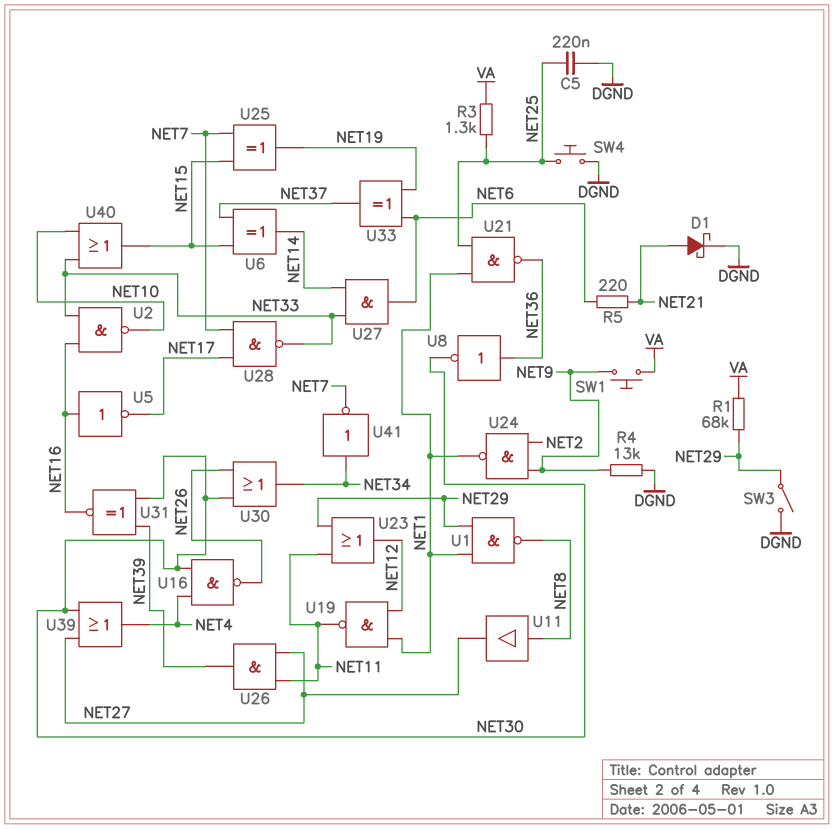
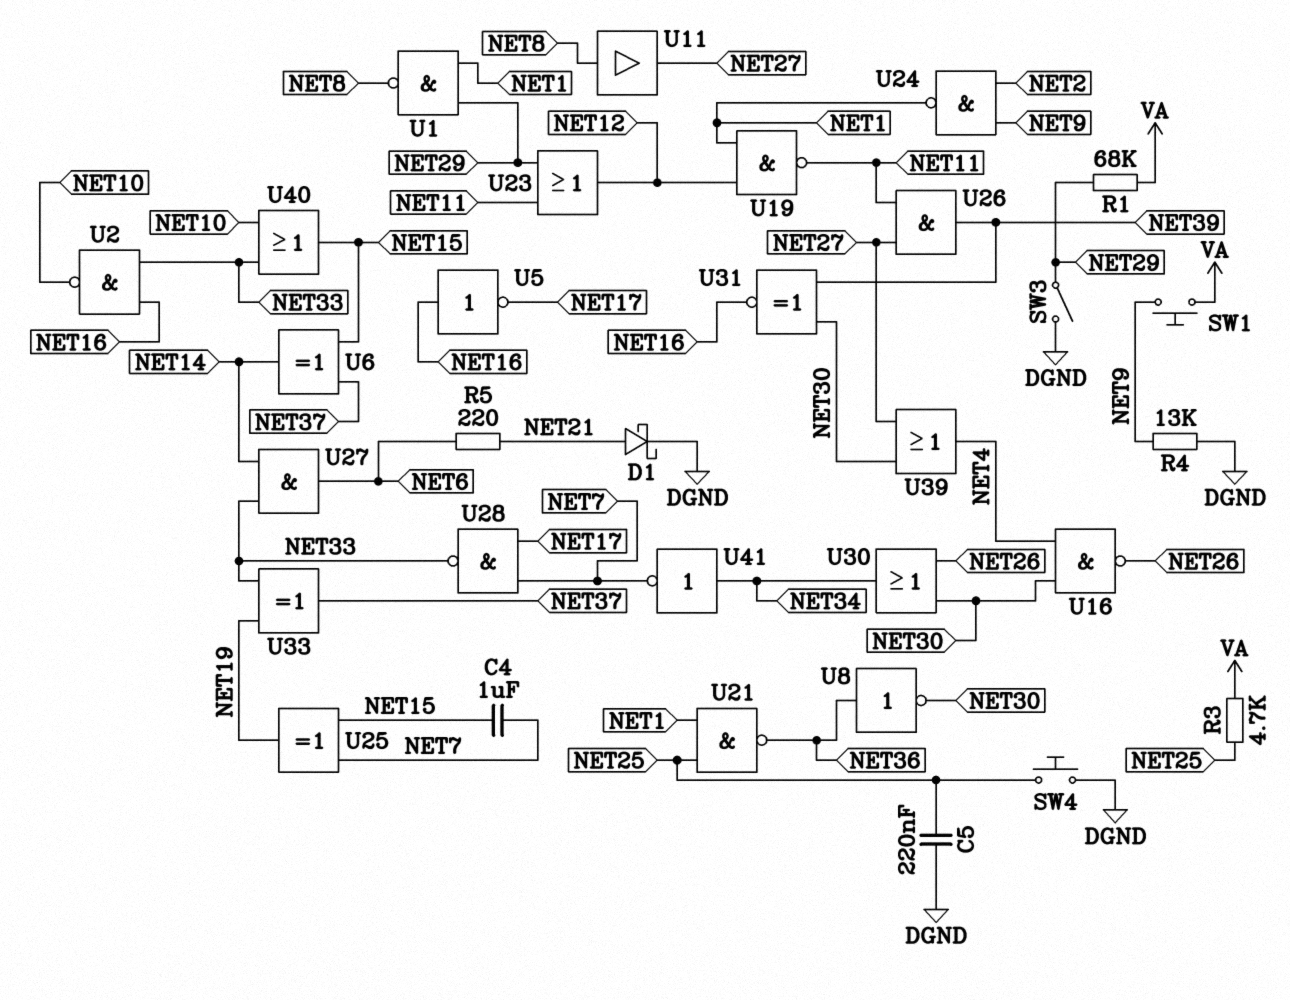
C4: none -> 1uF (NET7, NET15)
R3: 1.3k (NET25, VA) -> 4.7k (NET25, VA)
U33: XOR (in NET6, in NET19, out NET37) -> XOR (in NET19, in NET33, out NET37)

